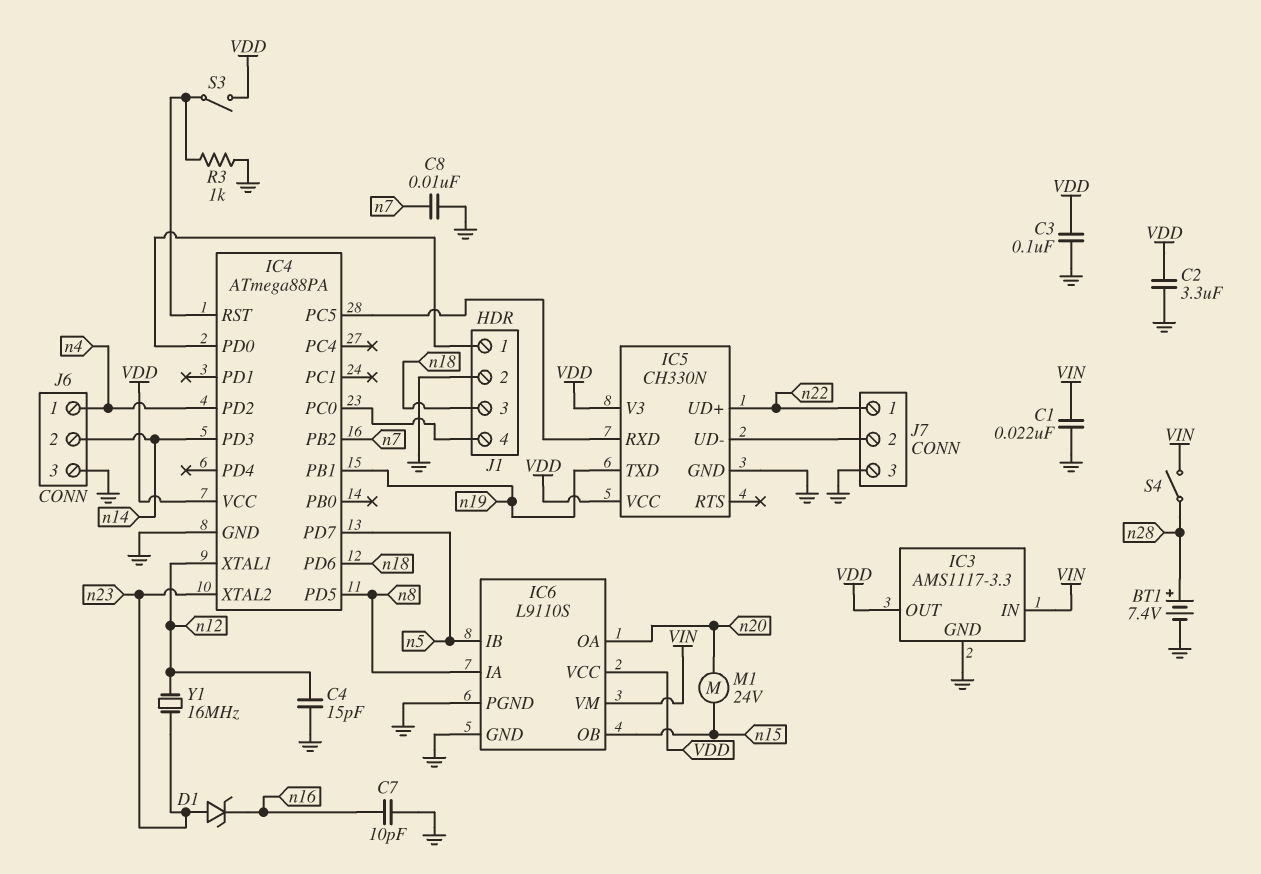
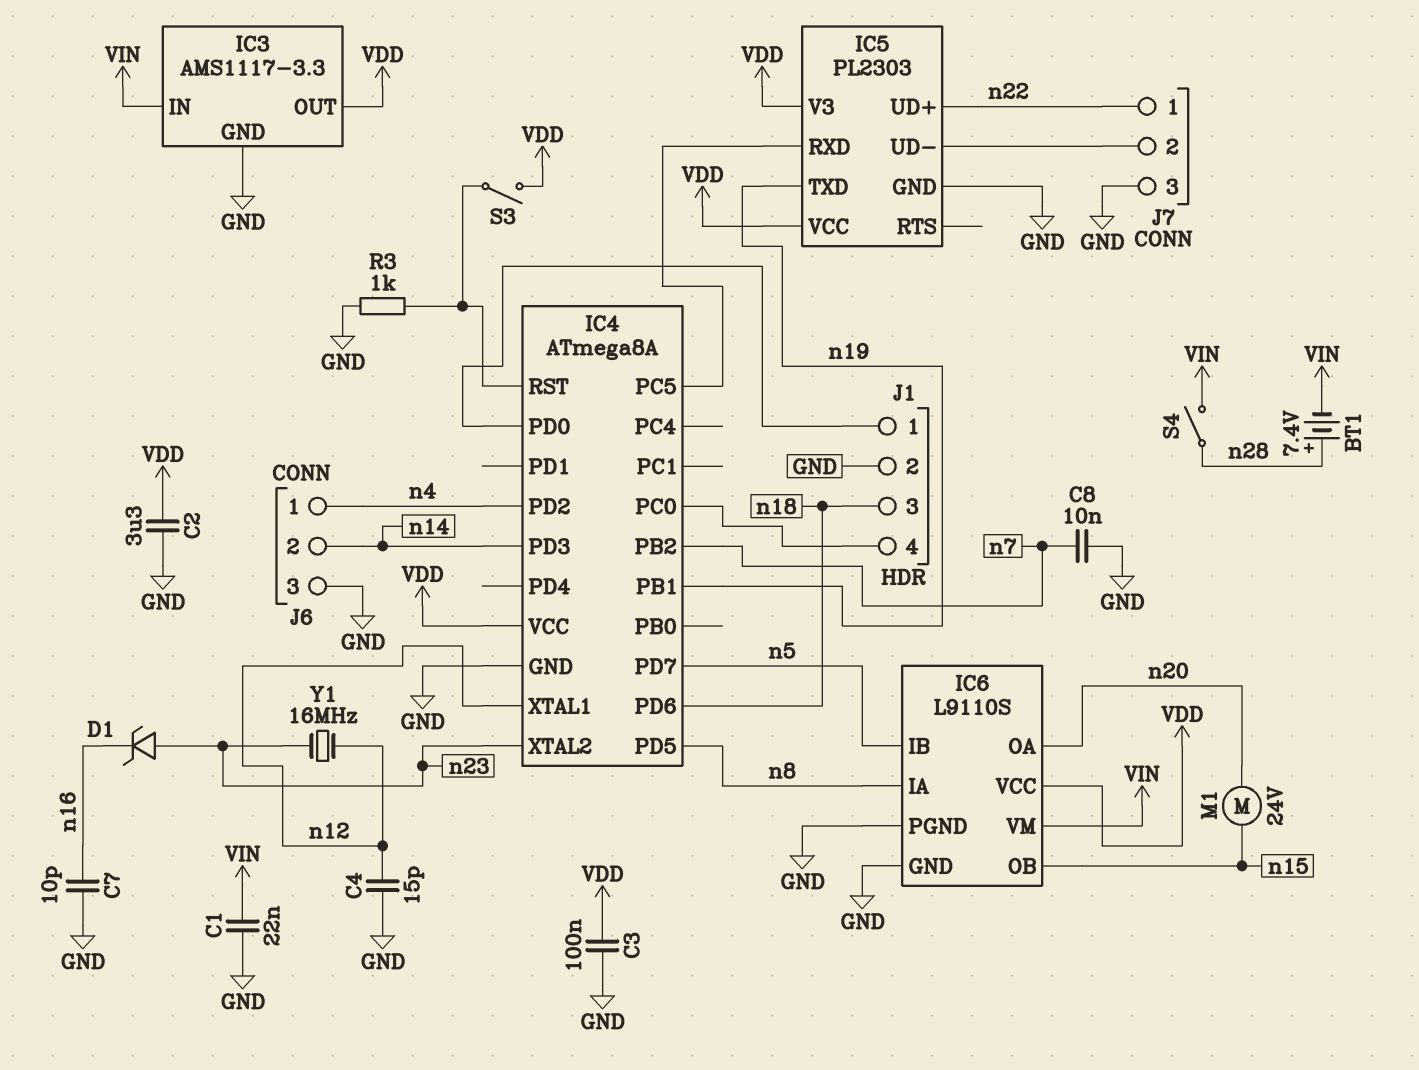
BT1: 7.4V (plus n28, minus GND) -> 7.4V (plus n28, minus VIN)
IC4: ATmega88PA -> ATmega8A
IC5: CH330N -> PL2303

